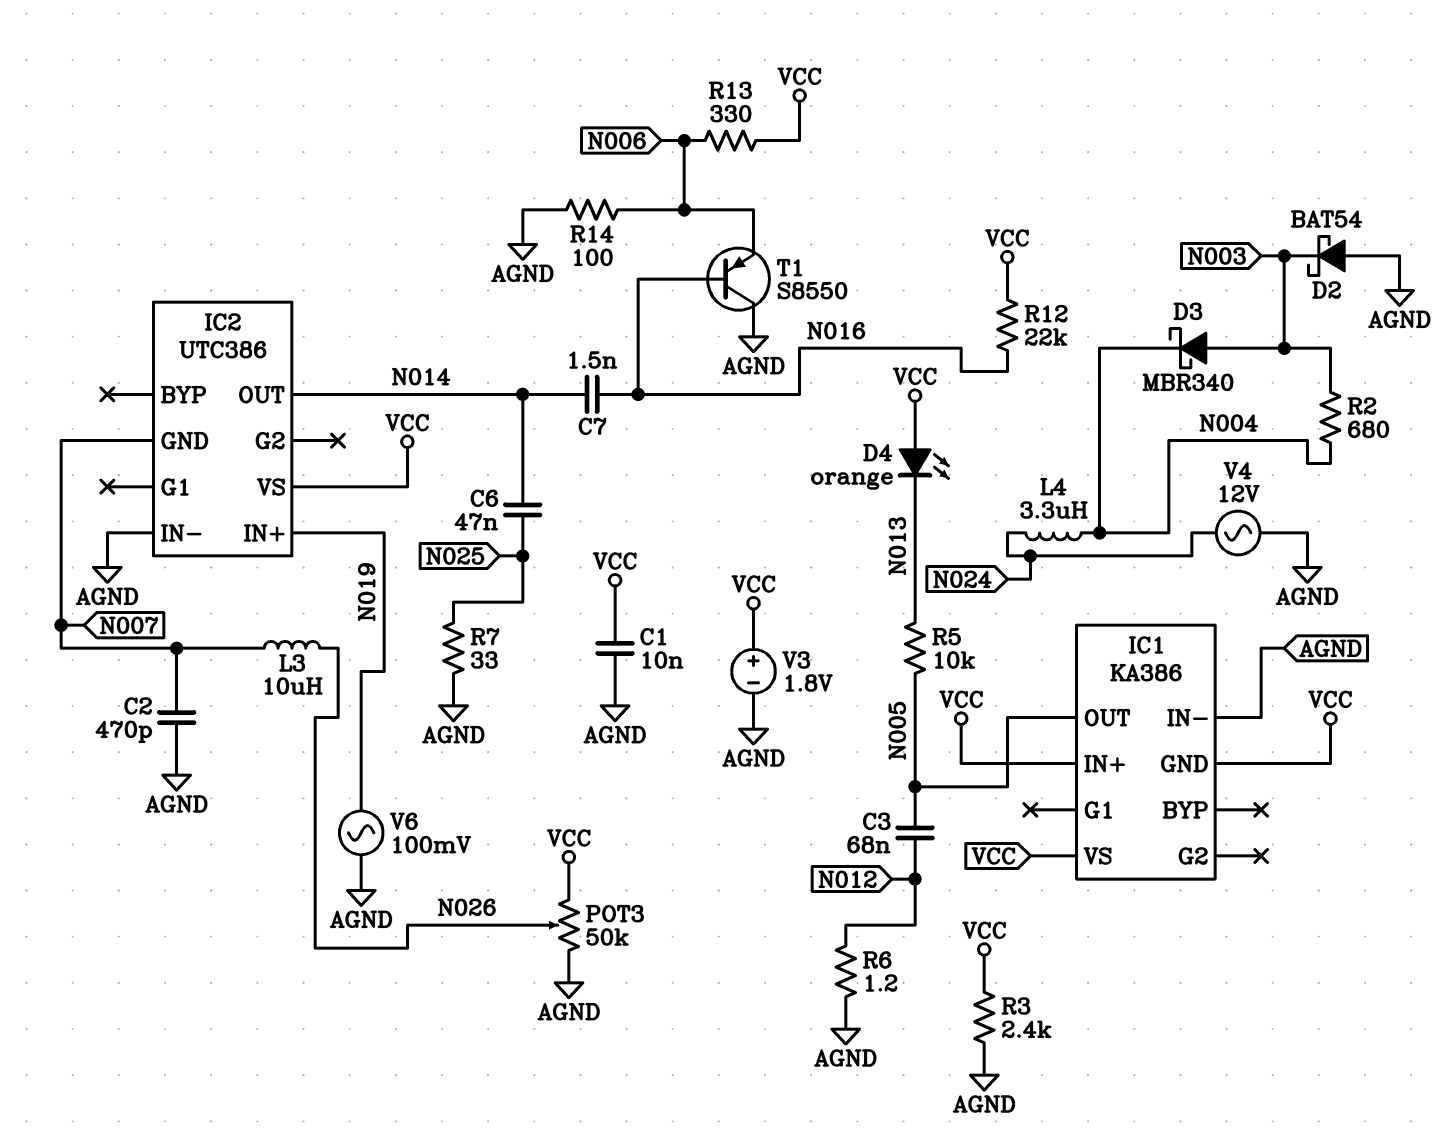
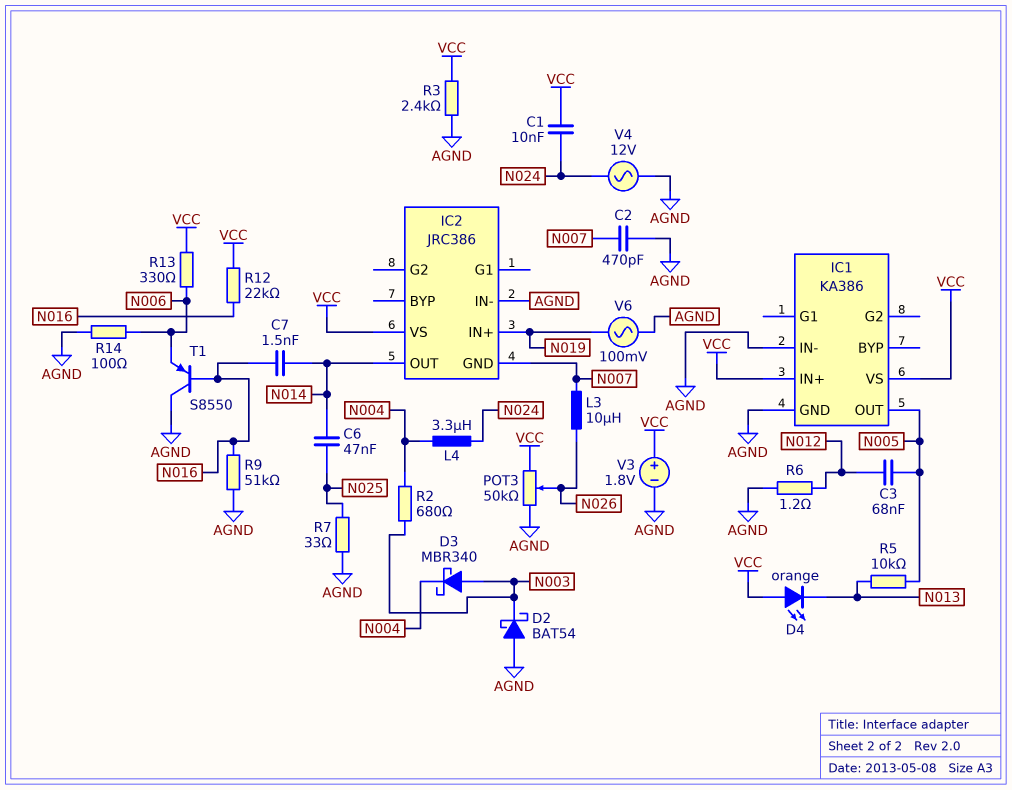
C1: 10nF (AGND, VCC) -> 10nF (N024, VCC)
IC1 pin GND: VCC -> AGND
IC2: UTC386 -> JRC386
R9: none -> 51k (AGND, N016)

